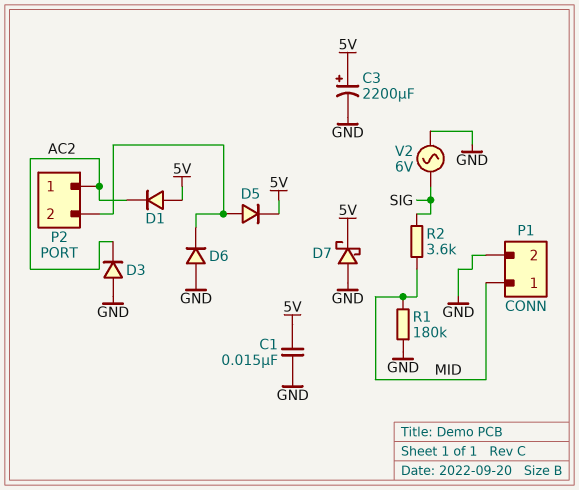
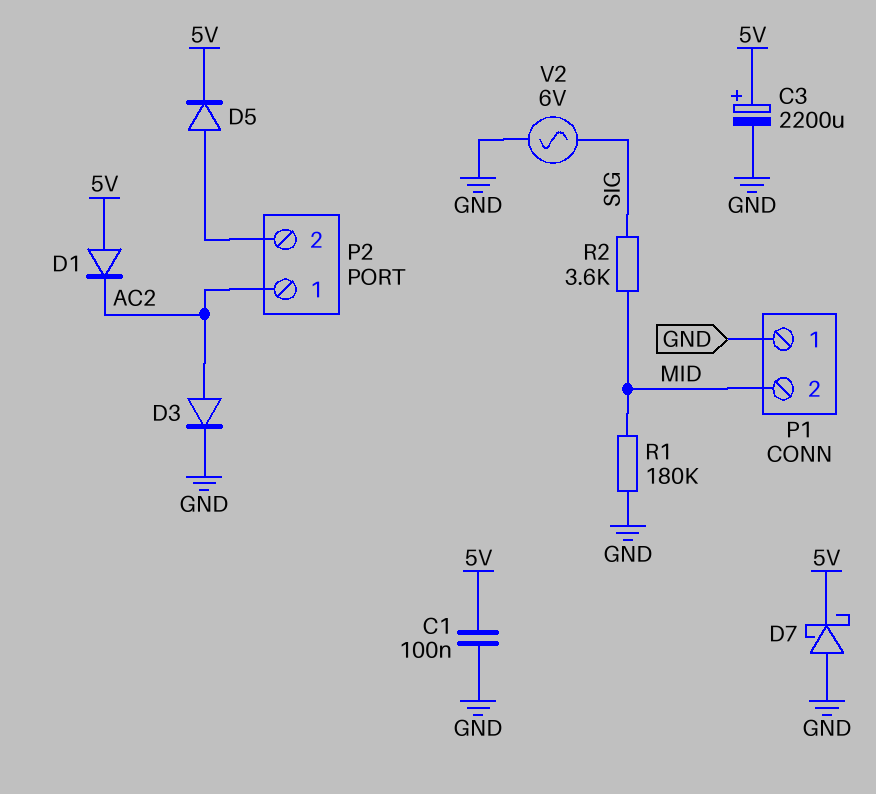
C1: 15nF (5V, GND) -> 100nF (5V, GND)
D3: diode (A GND, K AC2) -> diode (A AC2, K GND)
D6: diode (A GND, K P2/2) -> none
P1 pin 1: MID -> GND
P1 pin 2: GND -> MID

